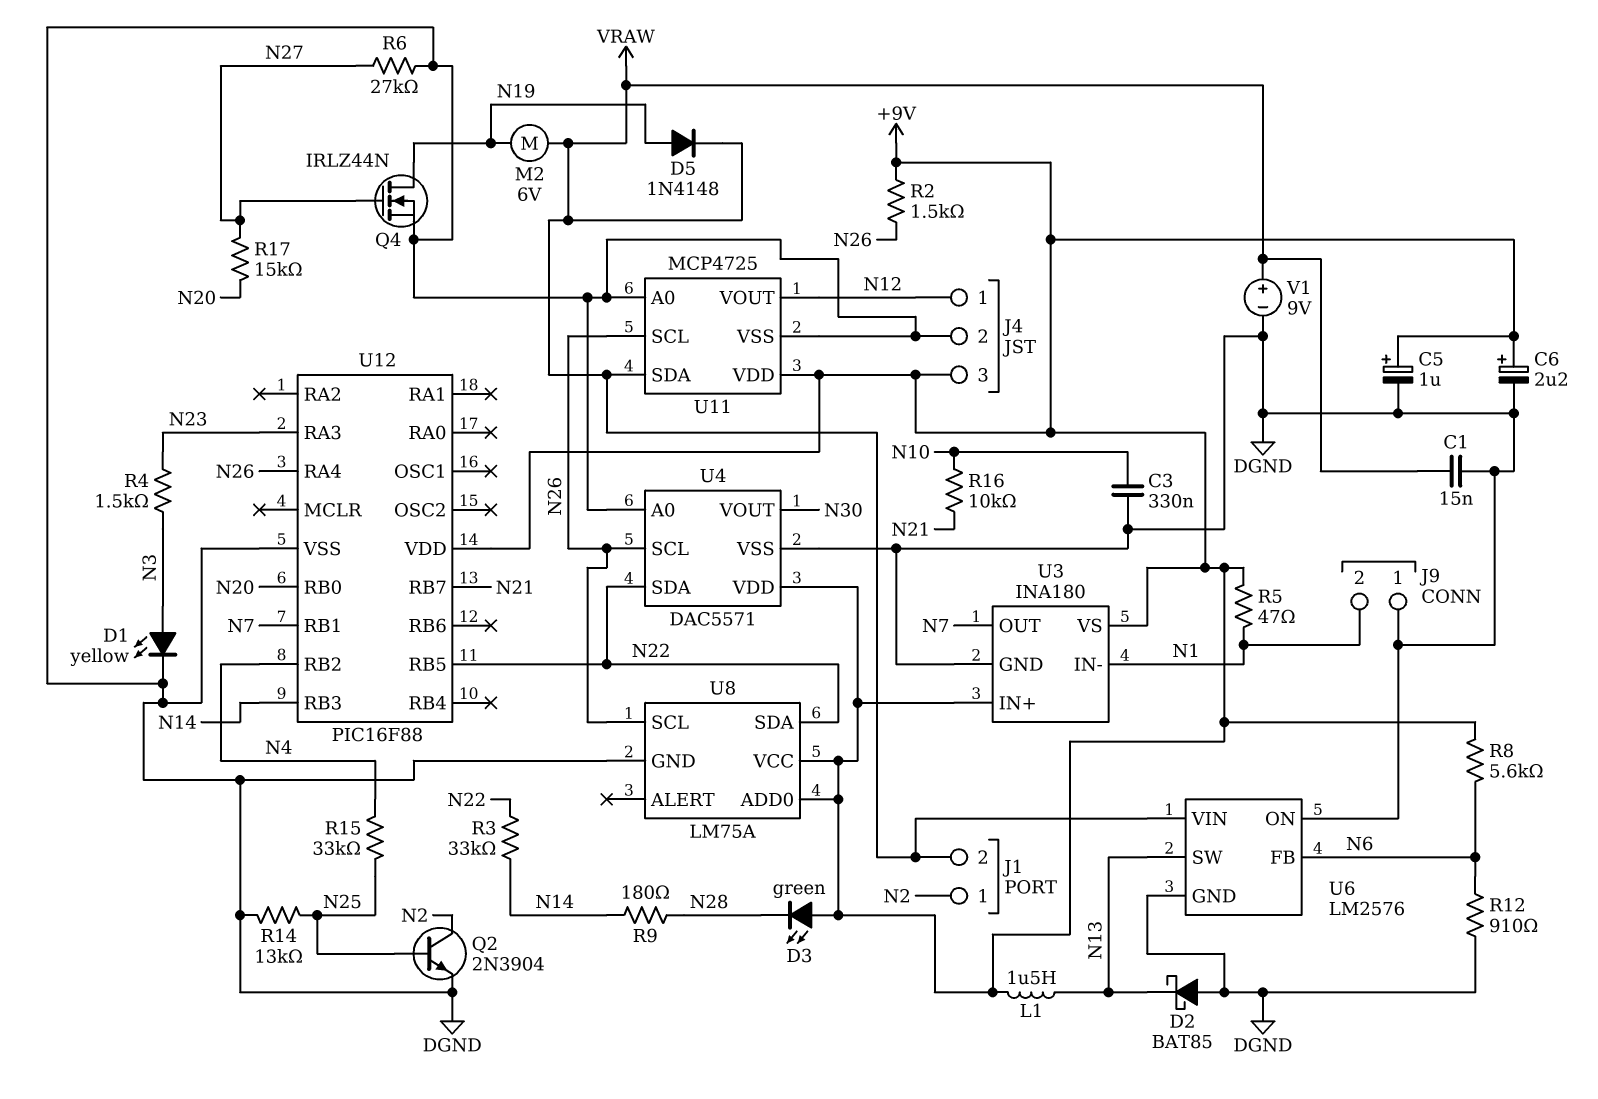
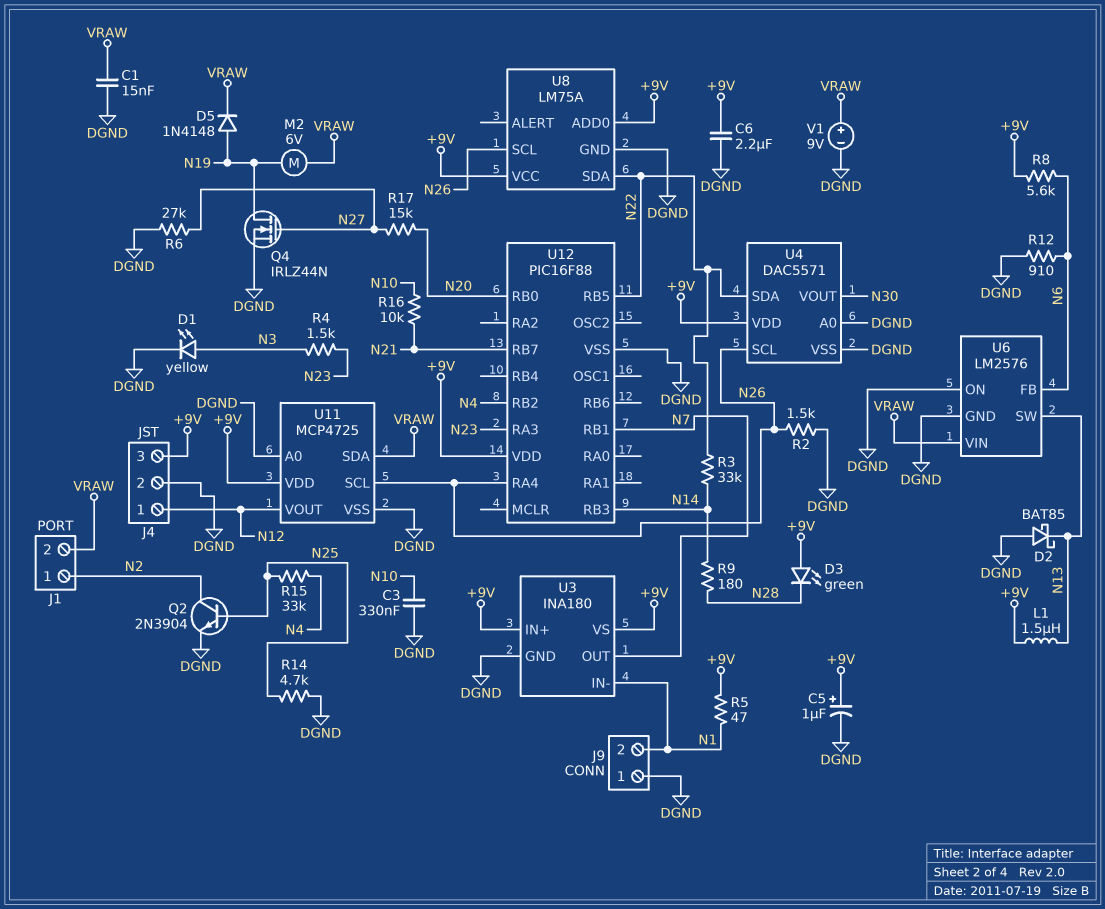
C6: 2.2uF (plus +9V, minus DGND) -> 2.2uF (+9V, DGND)
R2: 1.5k (+9V, N26) -> 1.5k (DGND, N26)
R14: 13k (DGND, N25) -> 4.7k (DGND, N25)

